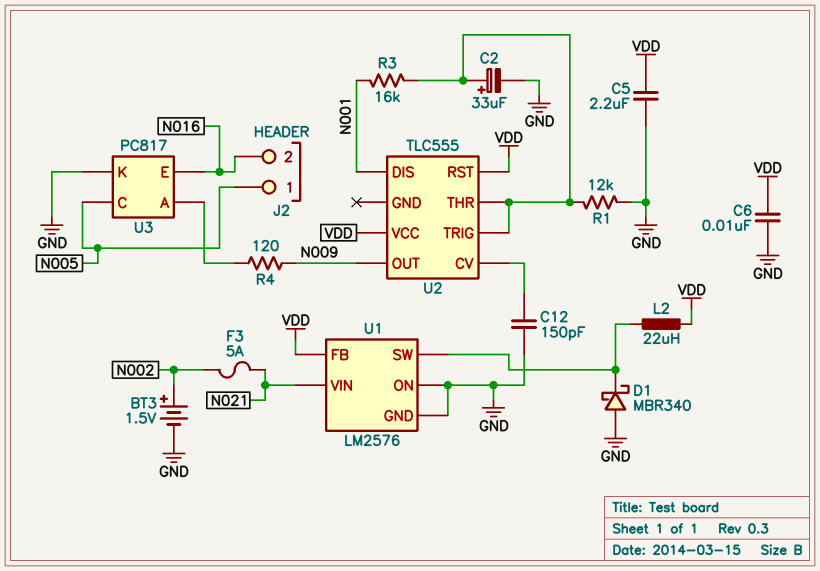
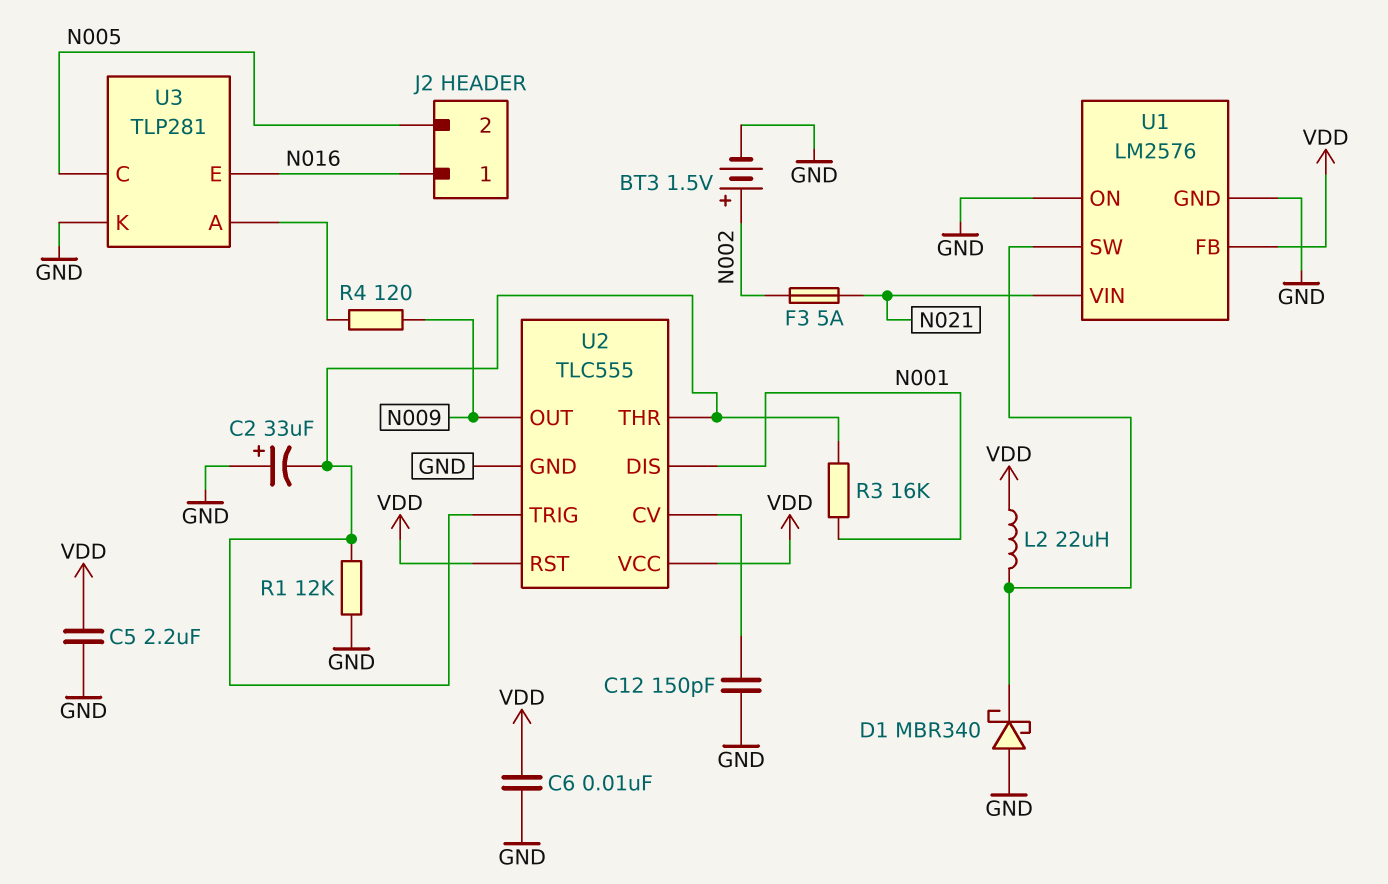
C2: 33uF (plus U2/THR, minus GND) -> 33uF (plus GND, minus U2/THR)
J2 pin 1: N005 -> N016
J2 pin 2: N016 -> N005
U2 pin GND: none -> GND
U3: PC817 -> TLP281

